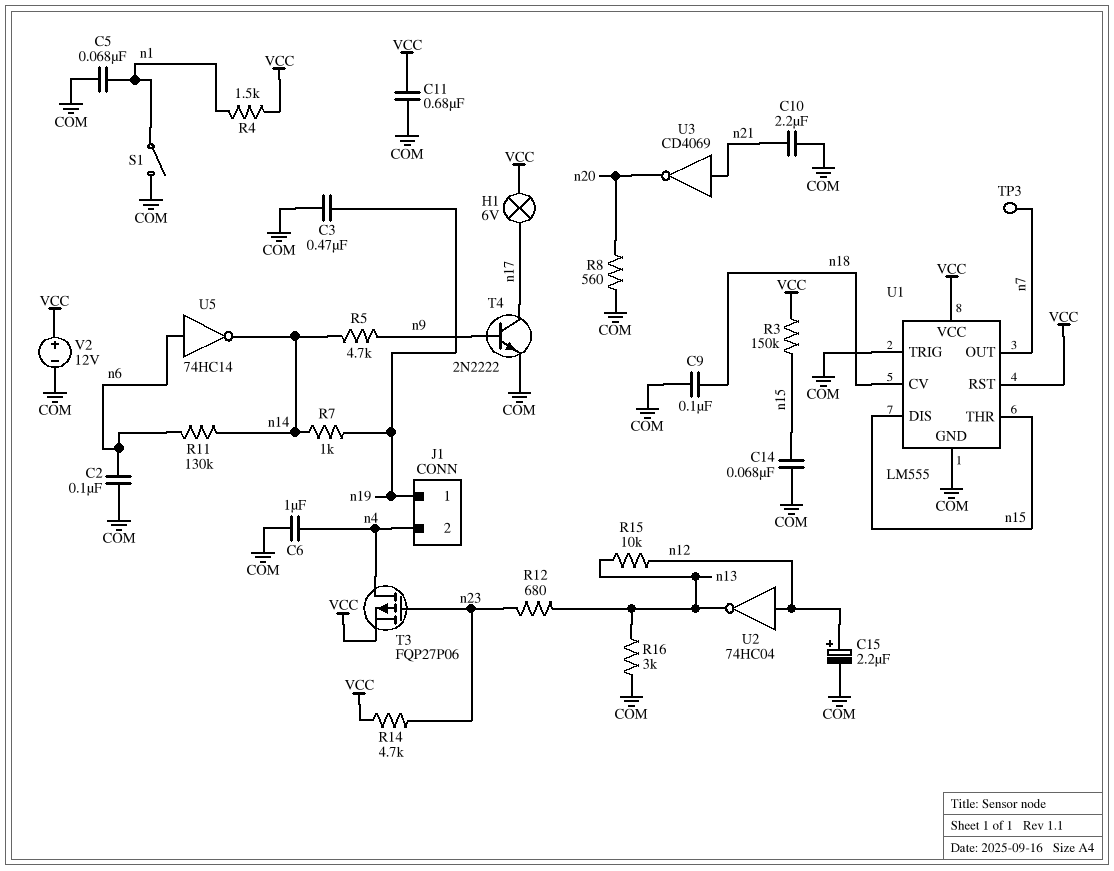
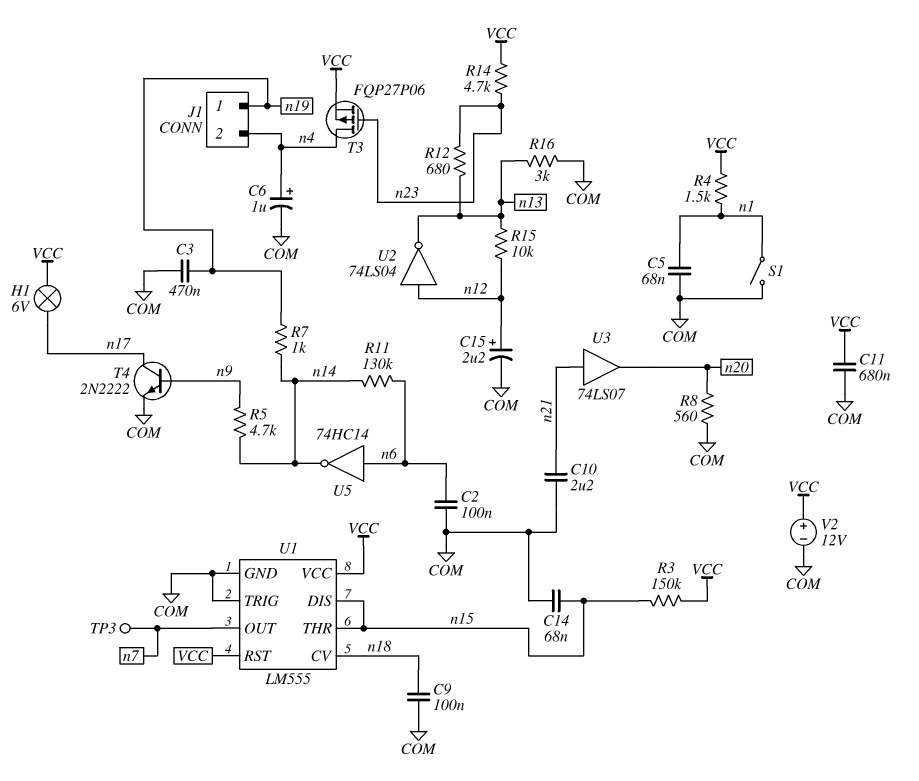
C6: 1uF (COM, n4) -> 1uF (plus n4, minus COM)
U2: NOT 74HC04 (in n12, out n13) -> NOT 74LS04 (in n12, out n13)
U3: NOT CD4069 (in n21, out n20) -> buffer 74LS07 (in n21, out n20)

